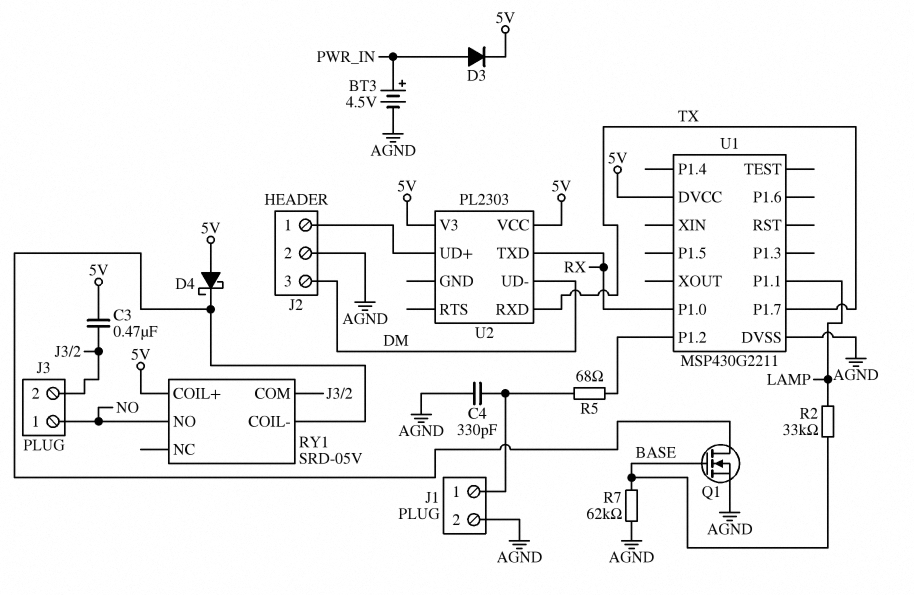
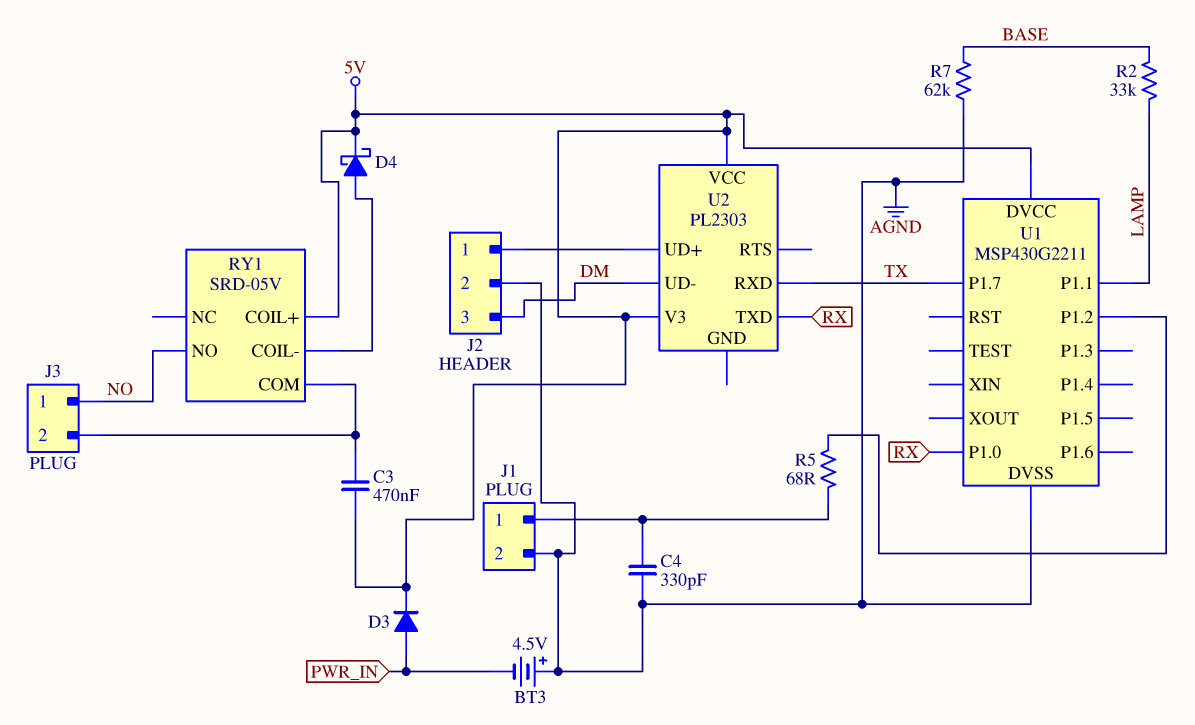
BT3: 4.5V (plus PWR_IN, minus AGND) -> 4.5V (plus AGND, minus PWR_IN)
D4: schottky (A 5V, K RY1/COIL-) -> schottky (A RY1/COIL-, K 5V)
Q1: NMOS (G BASE, D RY1/COIL-, S AGND) -> none

